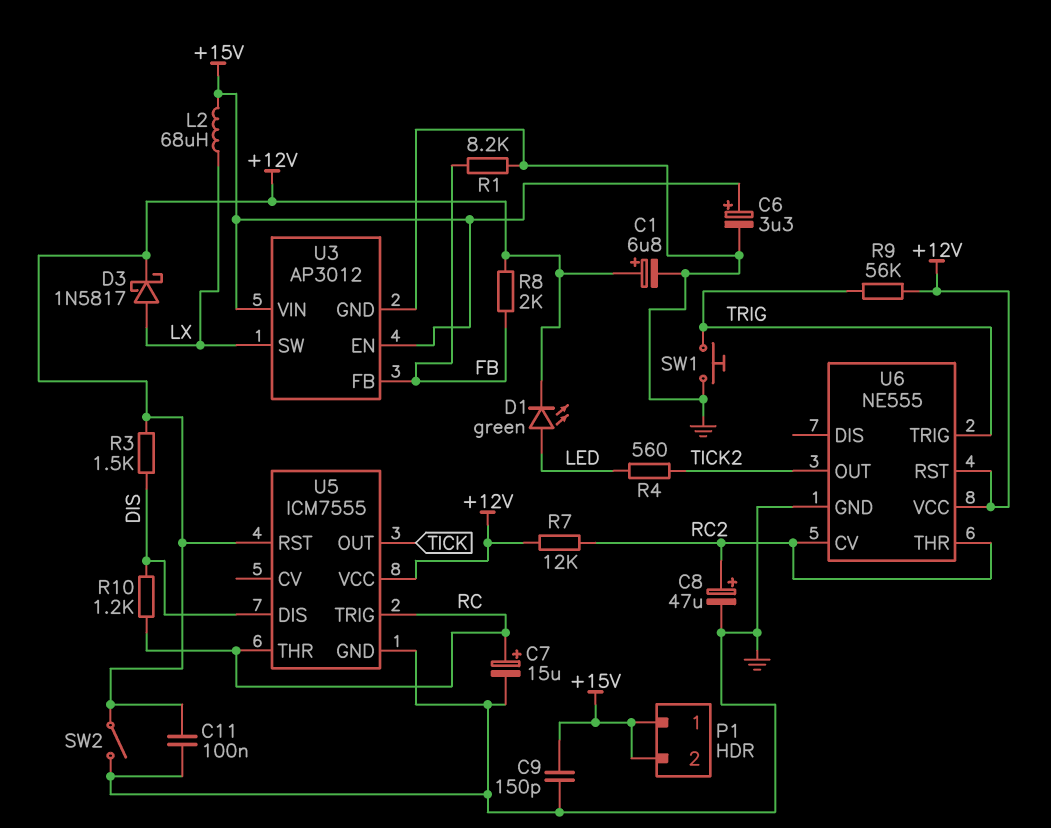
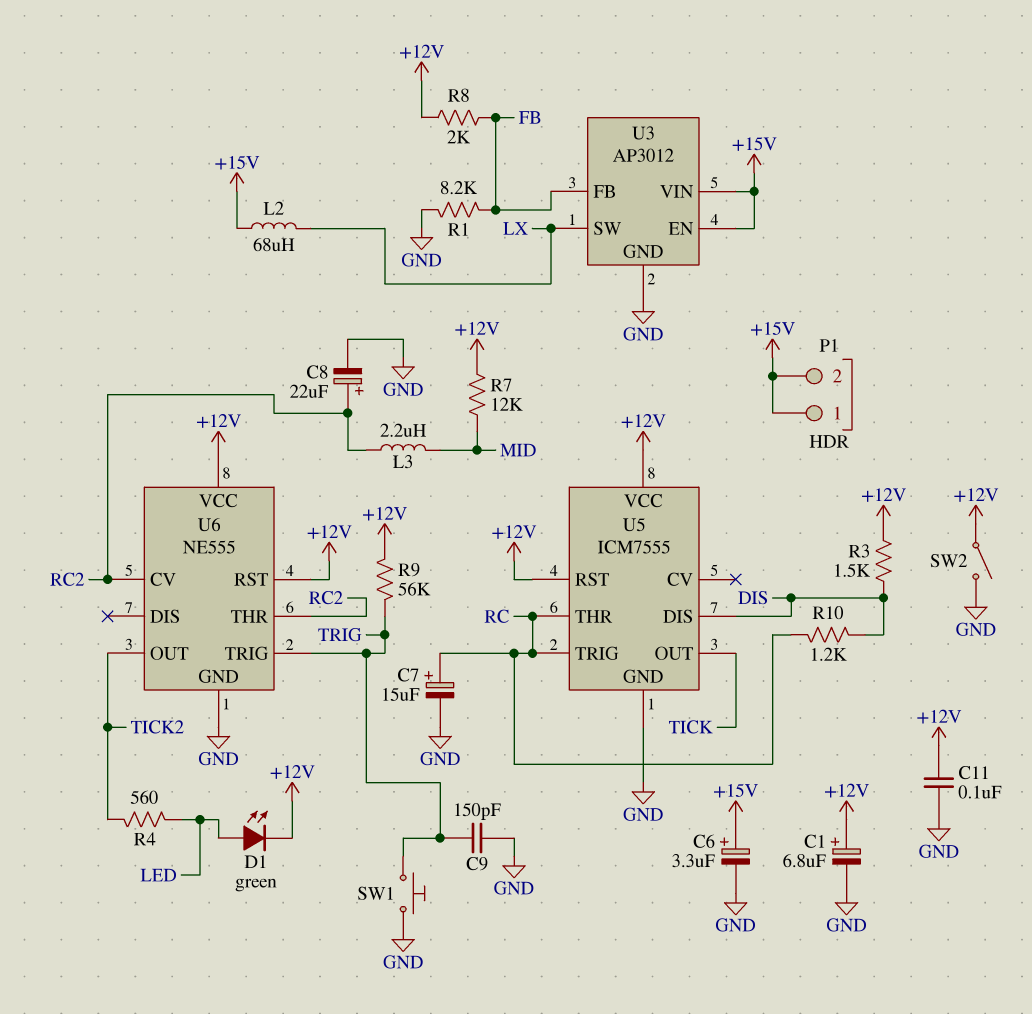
C8: 47uF (plus RC2, minus GND) -> 22uF (plus RC2, minus GND)
C9: 150pF (+15V, GND) -> 150pF (GND, TRIG)
D3: schottky 1N5817 (A LX, K +12V) -> none
L3: none -> 2.2uH (MID, RC2)
R7: 12k (+12V, RC2) -> 12k (+12V, MID)

